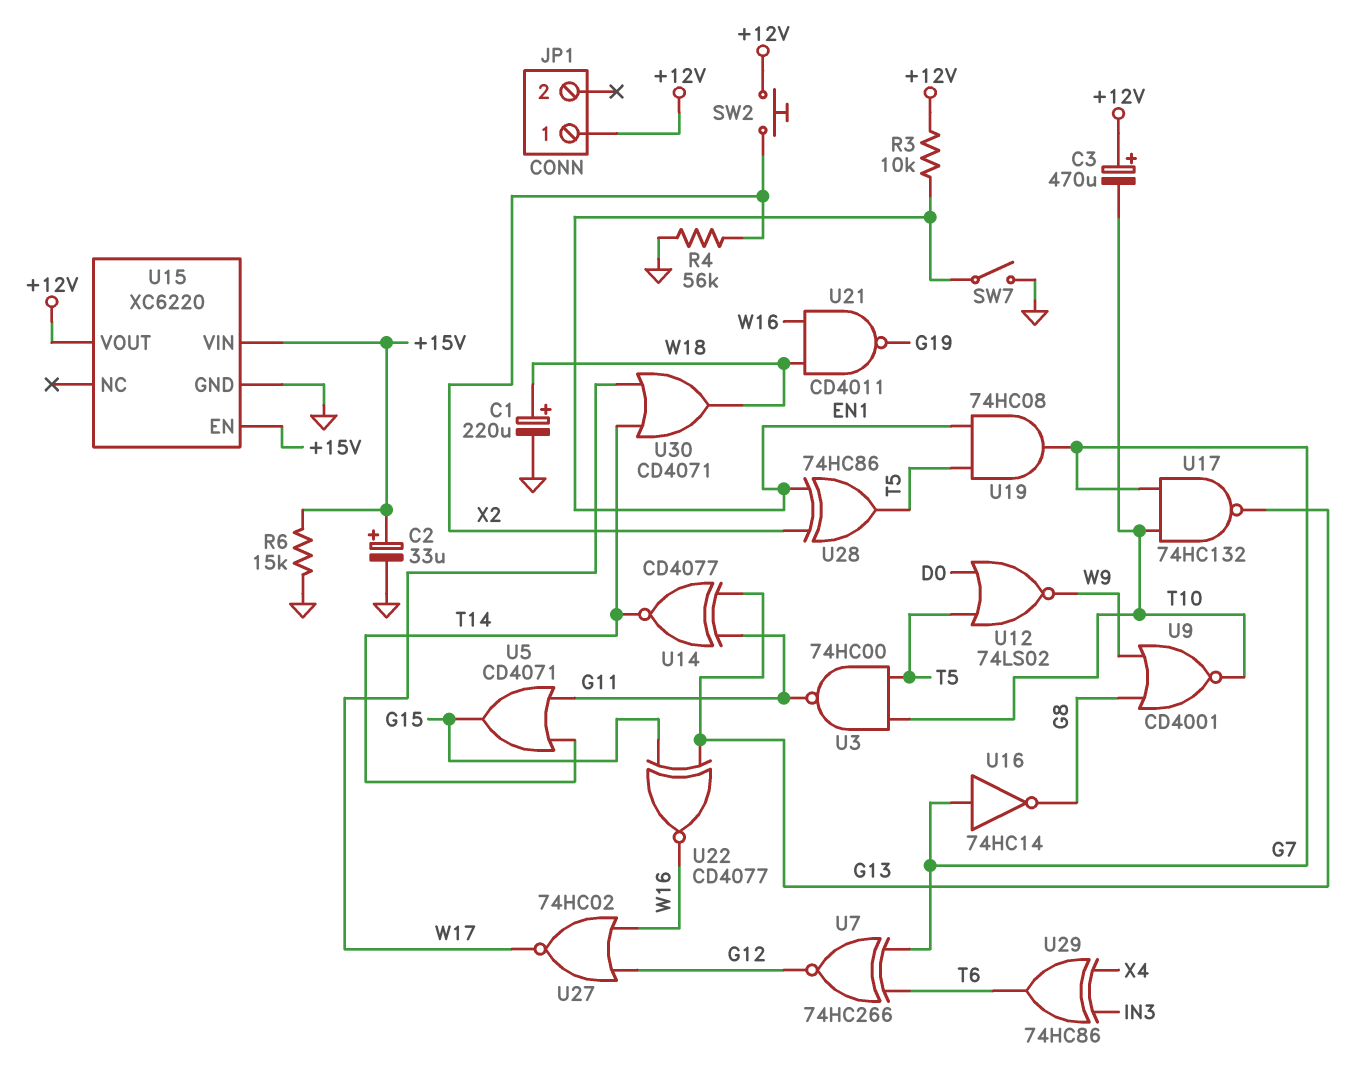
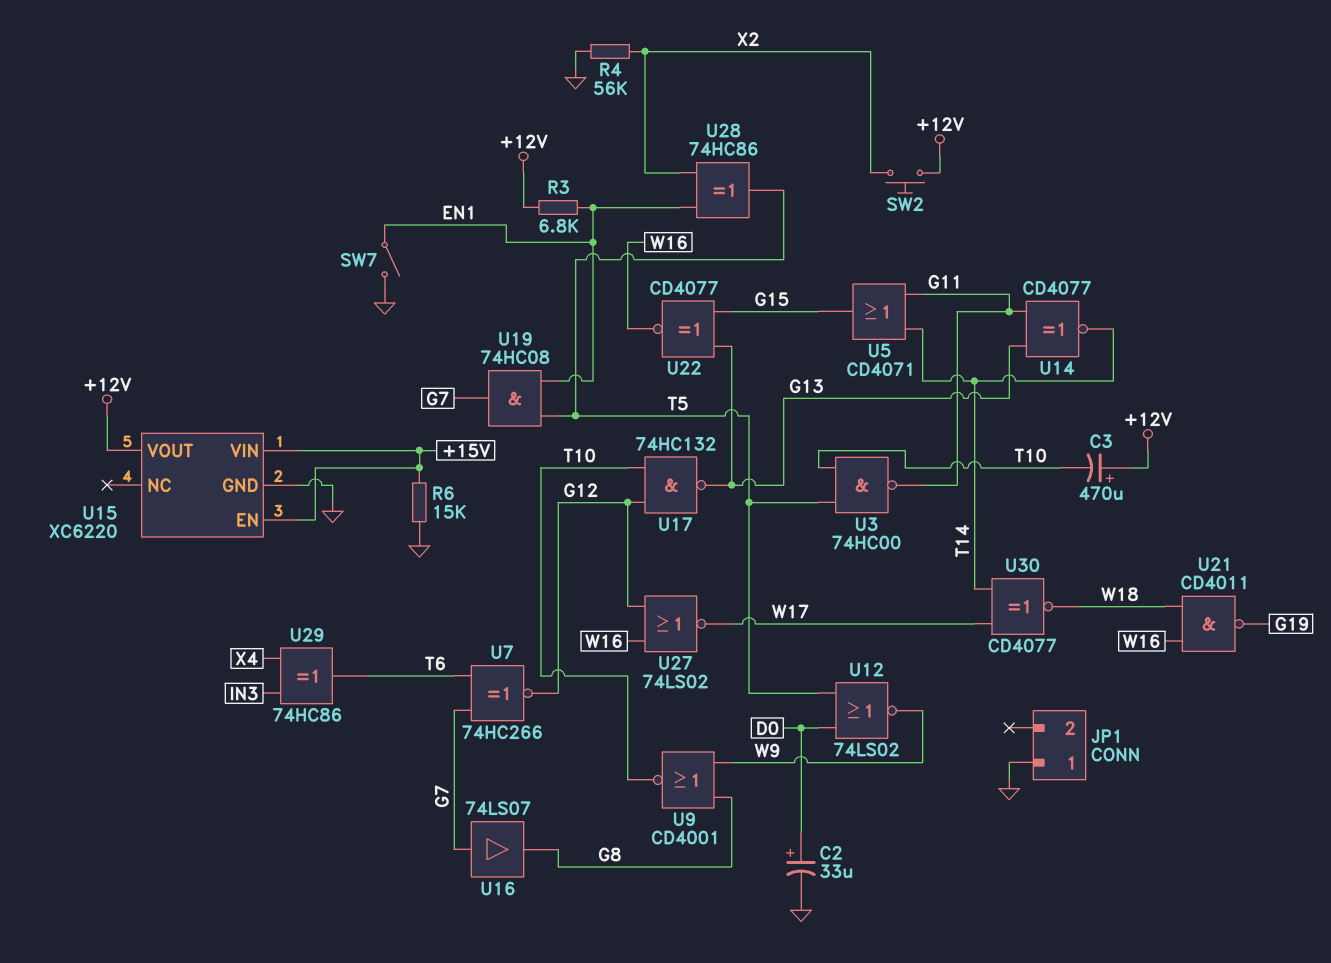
C1: 220uF (plus W18, minus GND) -> none
C2: 33uF (plus +15V, minus GND) -> 33uF (plus D0, minus GND)
JP1 pin 1: +12V -> GND
R3: 10k (+12V, EN1) -> 6.8k (+12V, EN1)
U16: NOT 74HC14 (in G7, out G8) -> buffer 74LS07 (in G7, out G8)
U17: NAND 74HC132 (in G7, in T10, out G13) -> NAND 74HC132 (in G12, in T10, out G13)
U27: NOR 74HC02 (in G12, in W16, out W17) -> NOR 74LS02 (in G12, in W16, out W17)
U30: OR CD4071 (in T14, in W17, out W18) -> XNOR CD4077 (in T14, in W17, out W18)

